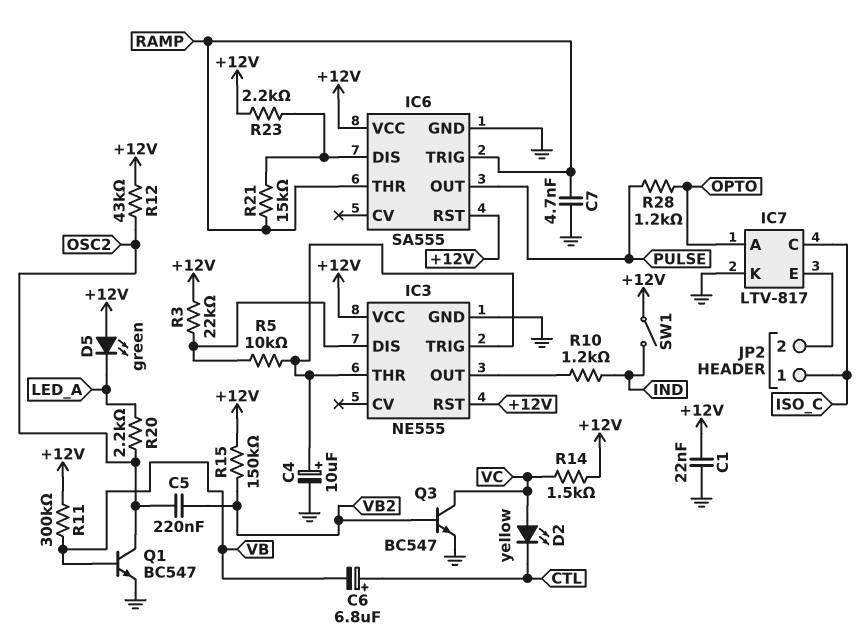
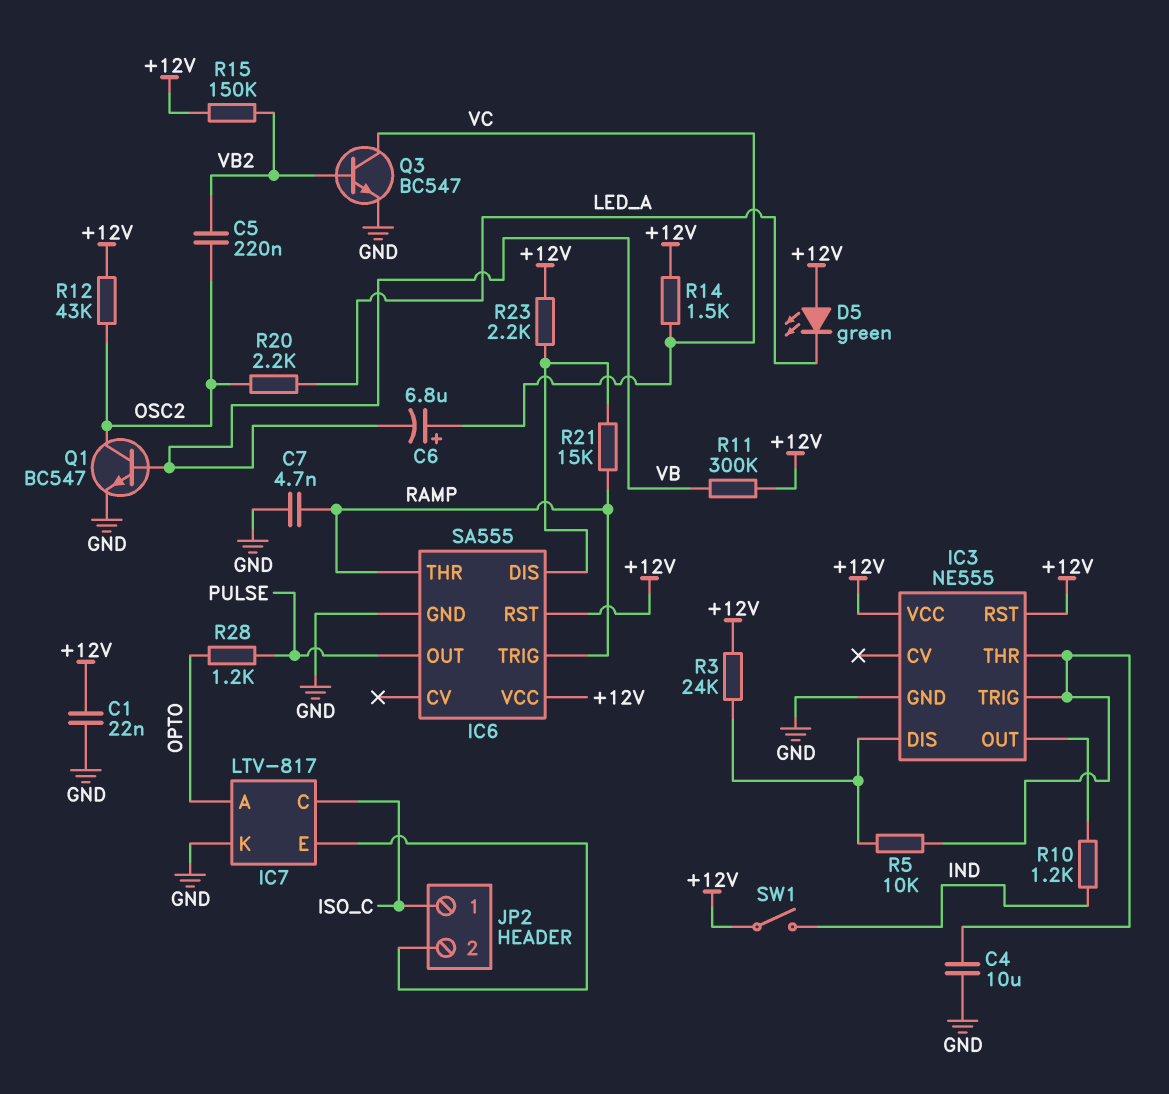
C4: 10uF (plus IC3/THR, minus GND) -> 10uF (GND, IC3/THR)
C6: 6.8uF (plus CTL, minus VB) -> 6.8uF (plus VC, minus VB)
D2: LED yellow (A VC, K CTL) -> none
R3: 22k (+12V, IC3/DIS) -> 24k (+12V, IC3/DIS)

